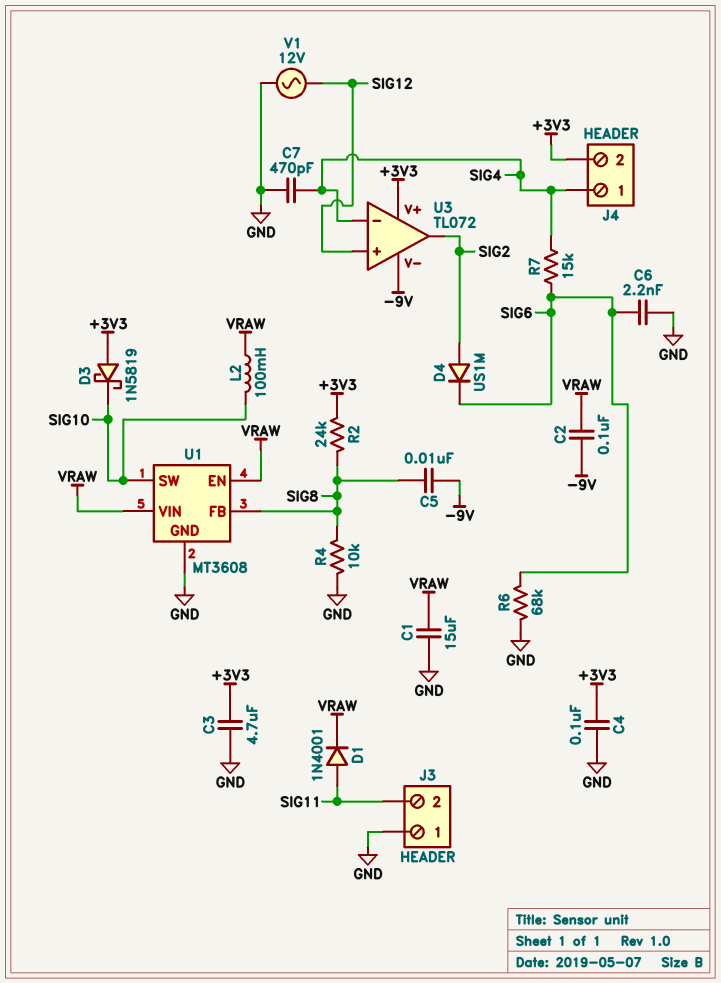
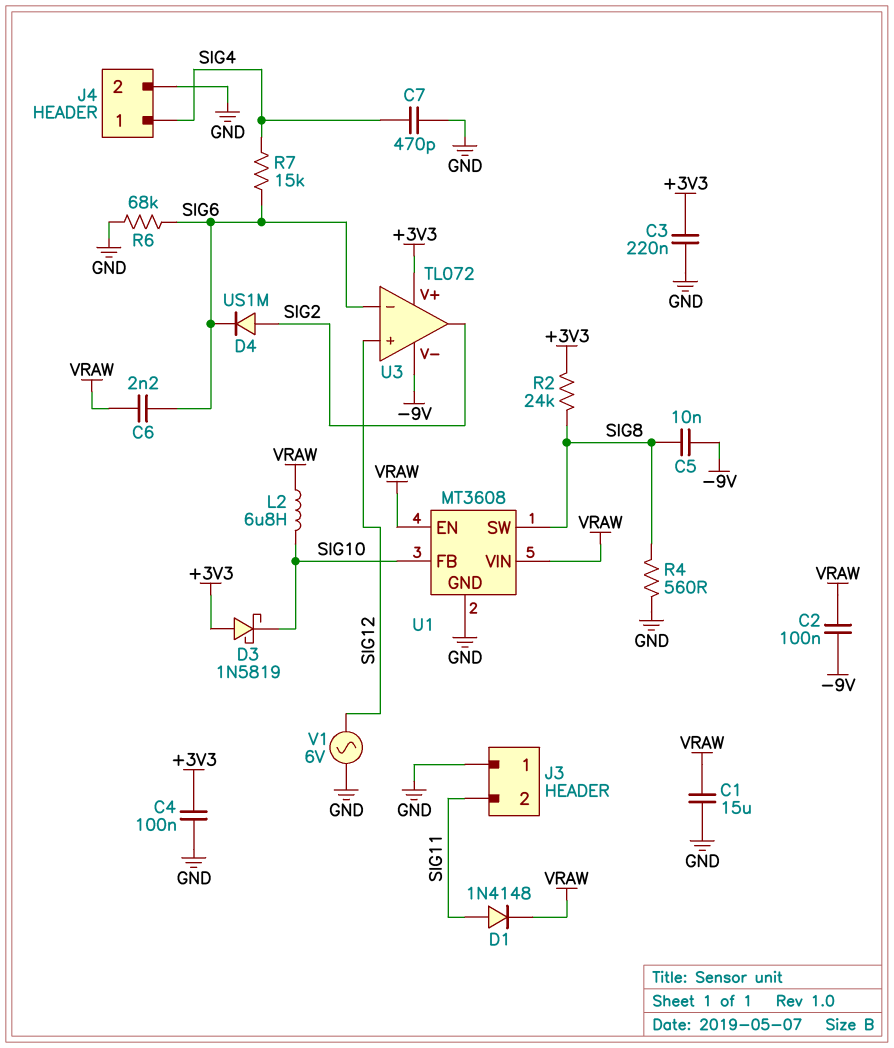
C3: 4.7uF (+3V3, GND) -> 220nF (+3V3, GND)
C6: 2.2nF (GND, SIG6) -> 2.2nF (SIG6, VRAW)
D1: diode 1N4001 (A SIG11, K VRAW) -> diode 1N4148 (A SIG11, K VRAW)
J4 pin 2: +3V3 -> GND
L2: 100mH (SIG10, VRAW) -> 6.8uH (SIG10, VRAW)
R4: 10k (GND, SIG8) -> 560 (GND, SIG8)
U1 pin FB: SIG8 -> SIG10
U1 pin SW: SIG10 -> SIG8
U3 pin in-: SIG4 -> SIG6
V1: AC 12V (GND, SIG12) -> AC 6V (GND, SIG12)

